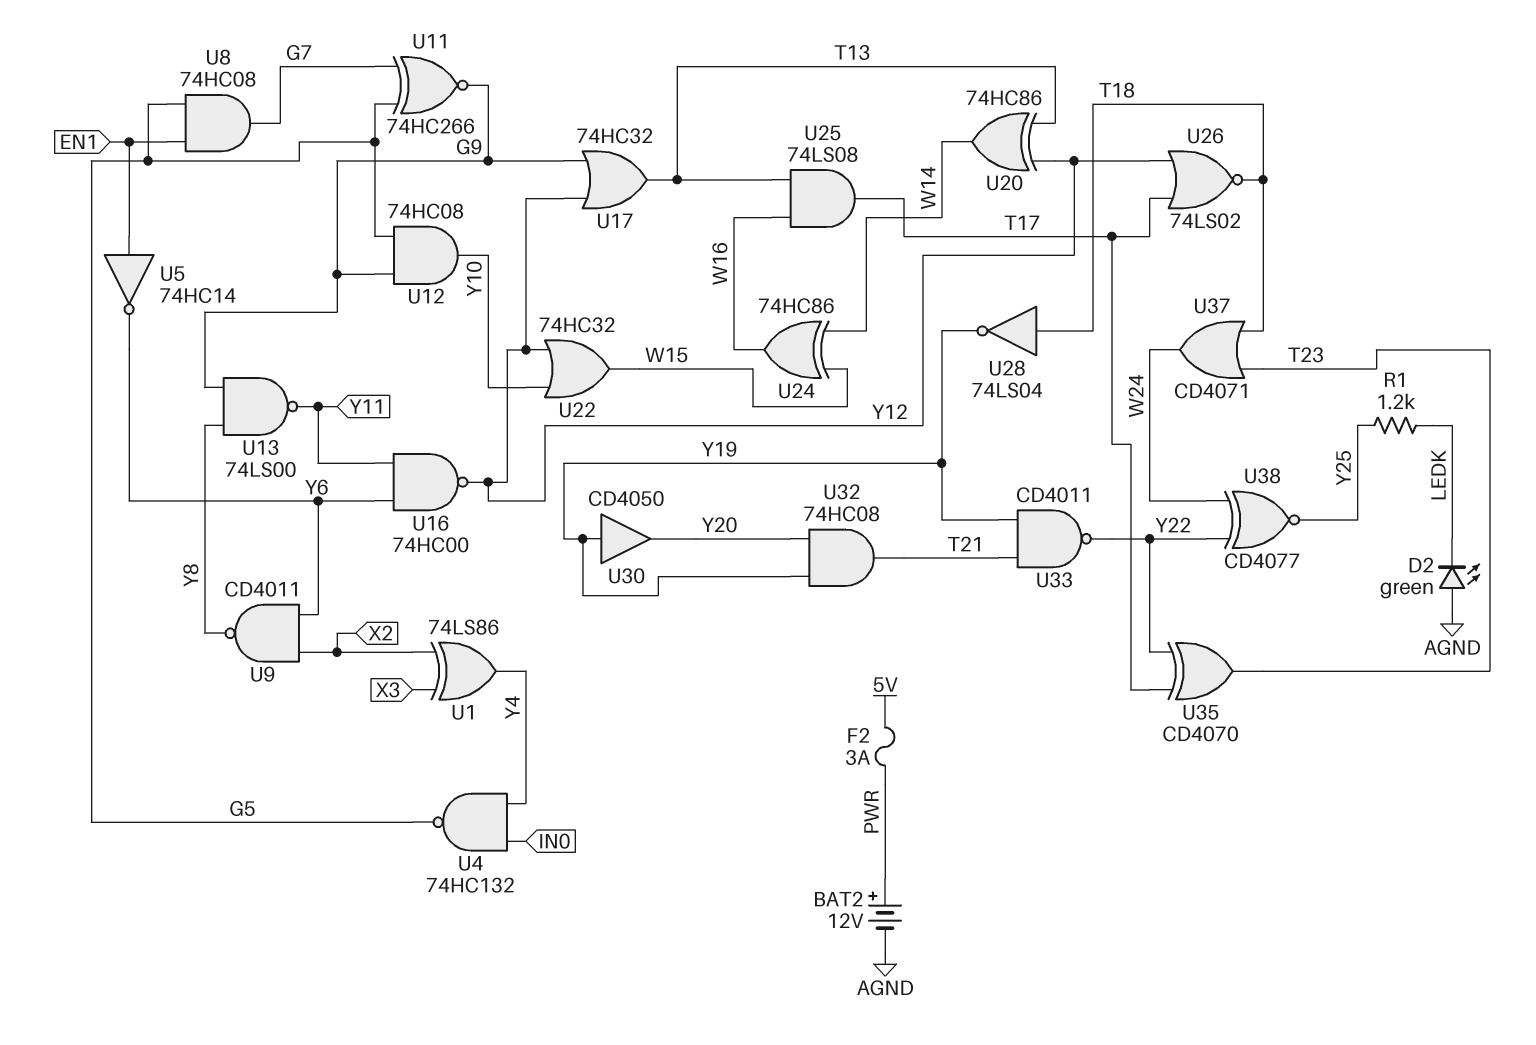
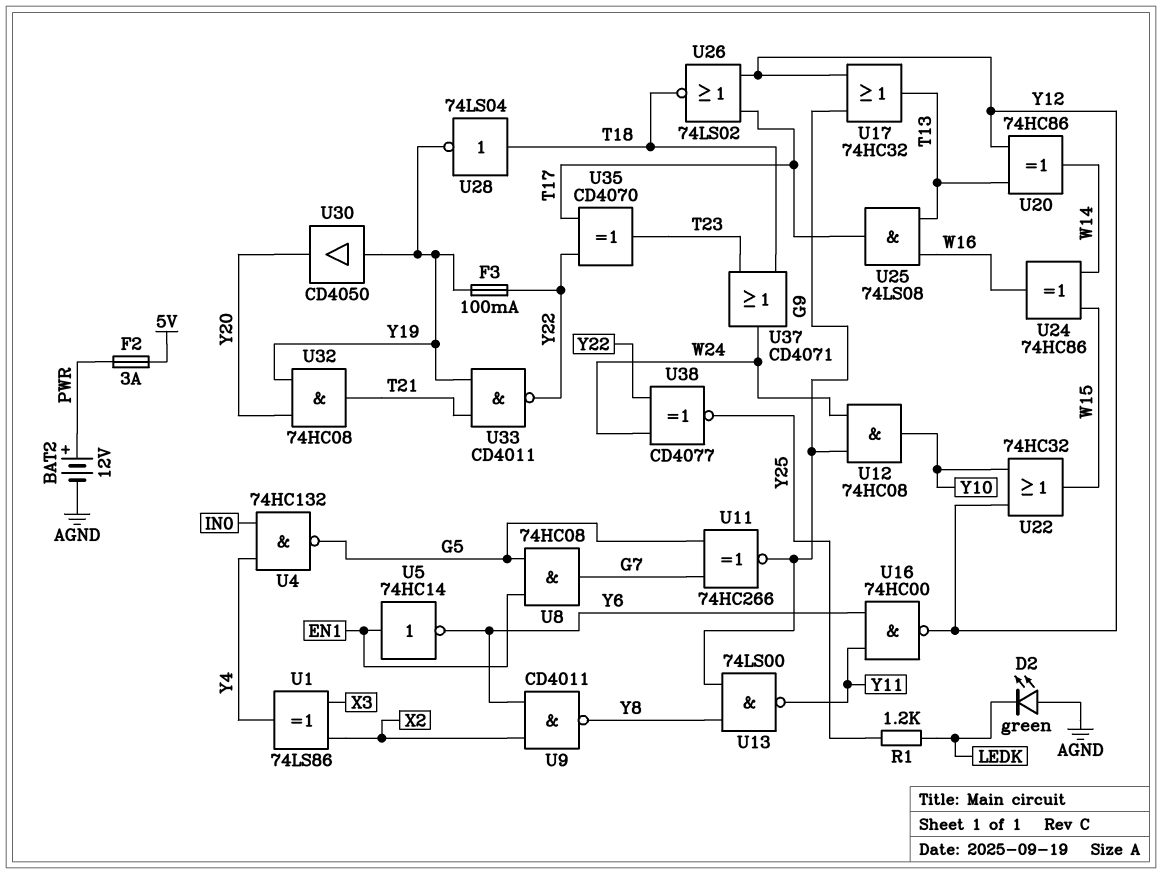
F3: none -> 100mA (Y19, Y22)
U12: AND 74HC08 (in G5, in G9, out Y10) -> AND 74HC08 (in G9, in W24, out Y10)

